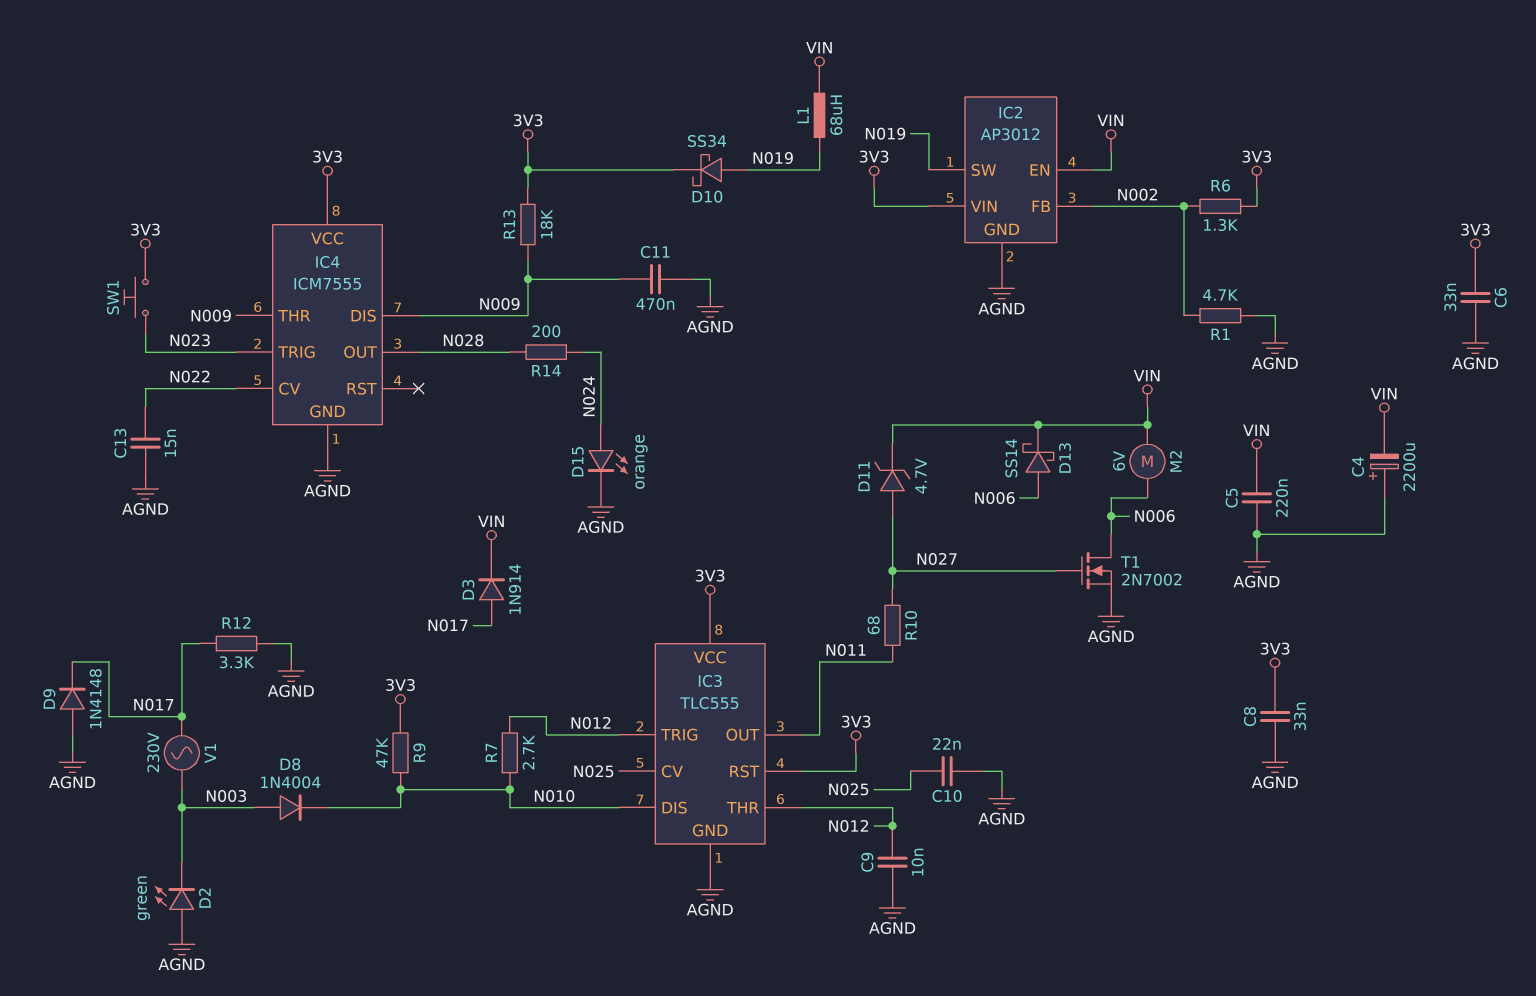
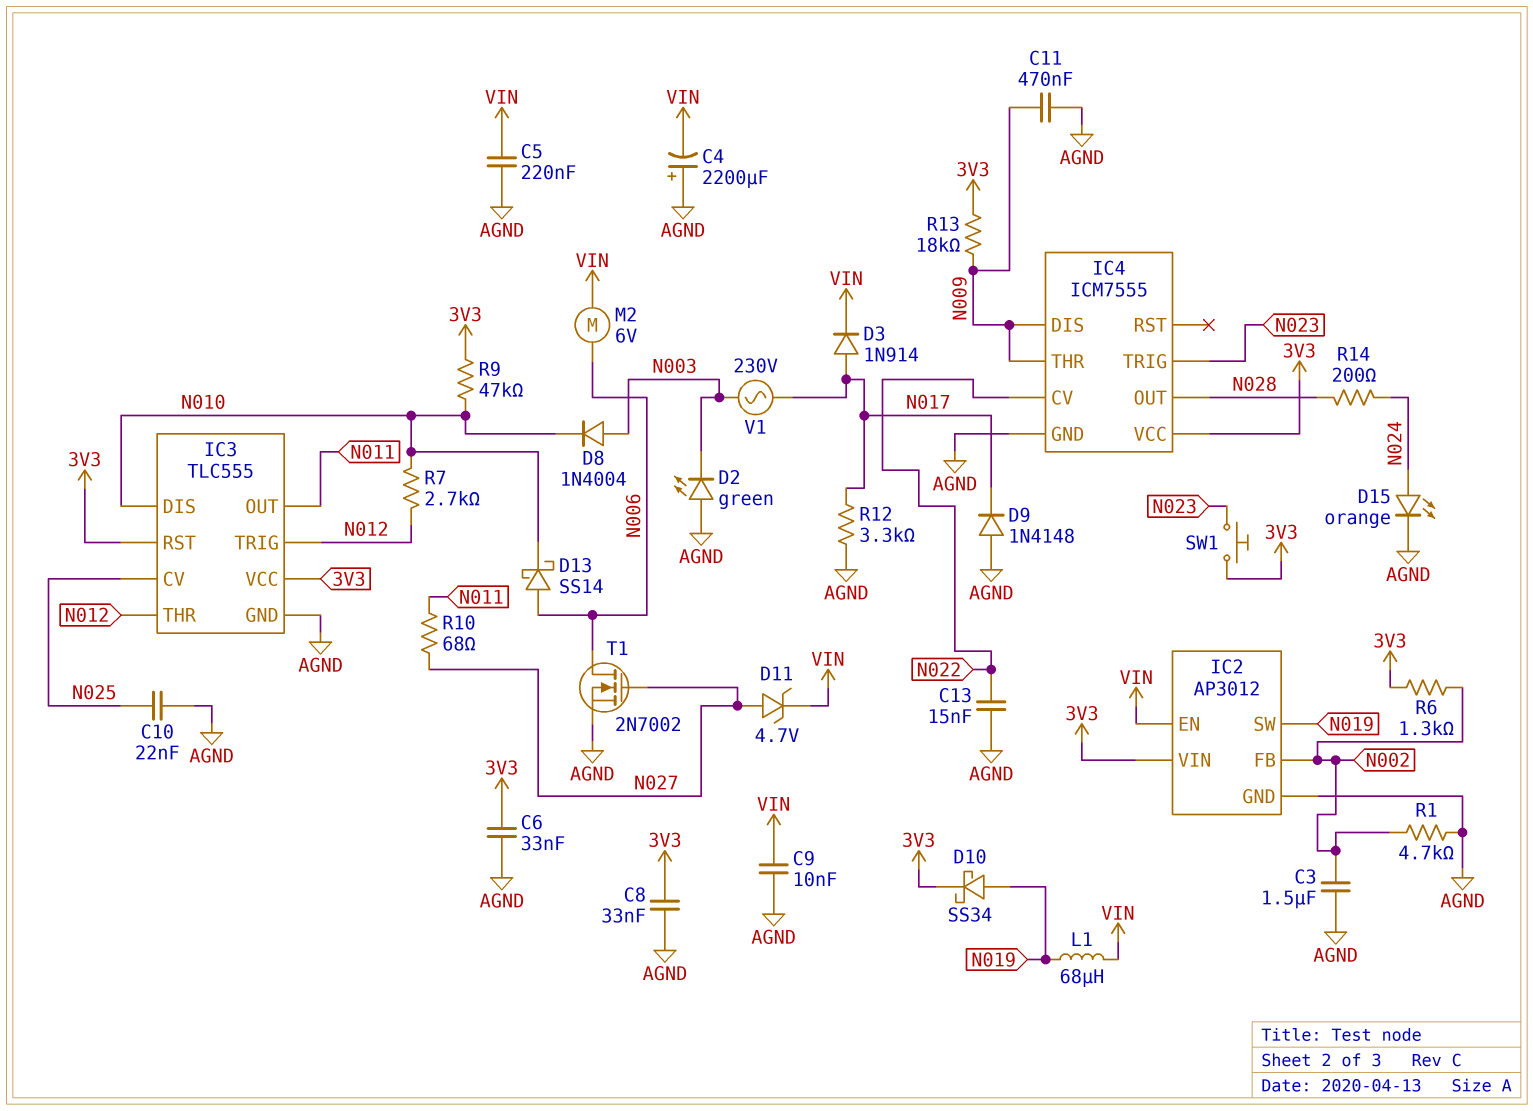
C3: none -> 1.5uF (AGND, N002)
C9: 10nF (AGND, N012) -> 10nF (AGND, VIN)
D13: schottky SS14 (A N006, K VIN) -> schottky SS14 (A N006, K N010)

